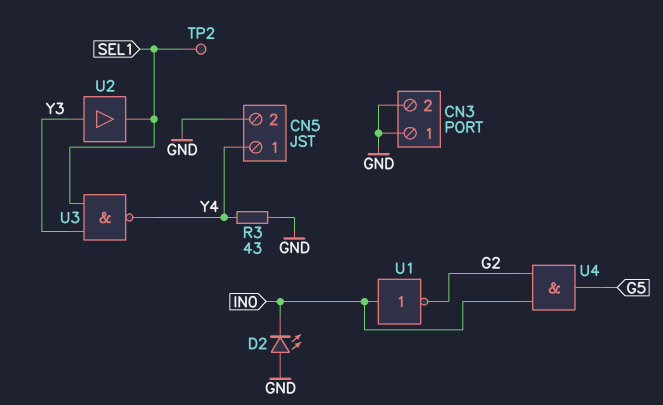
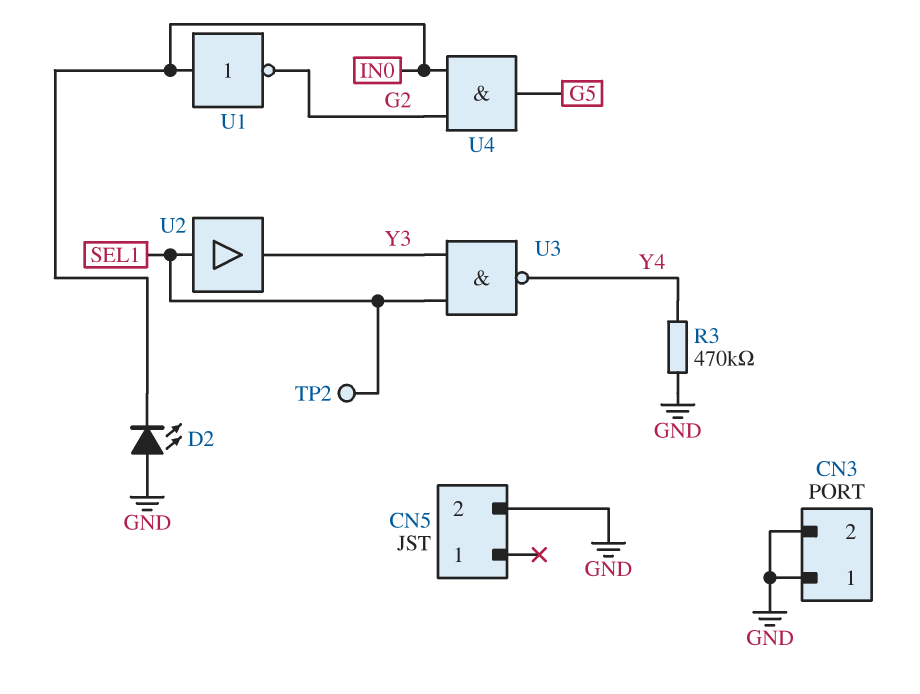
CN5 pin 1: Y4 -> none
R3: 43 (GND, Y4) -> 470k (GND, Y4)
U2: buffer (in Y3, out SEL1) -> buffer (in SEL1, out Y3)

